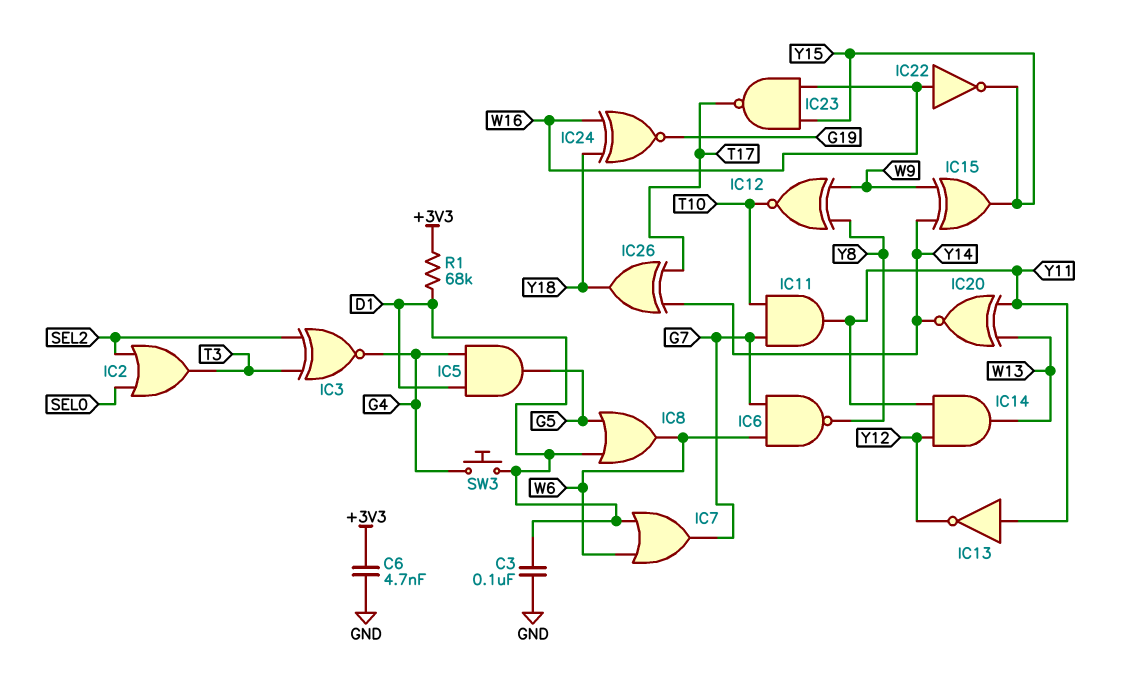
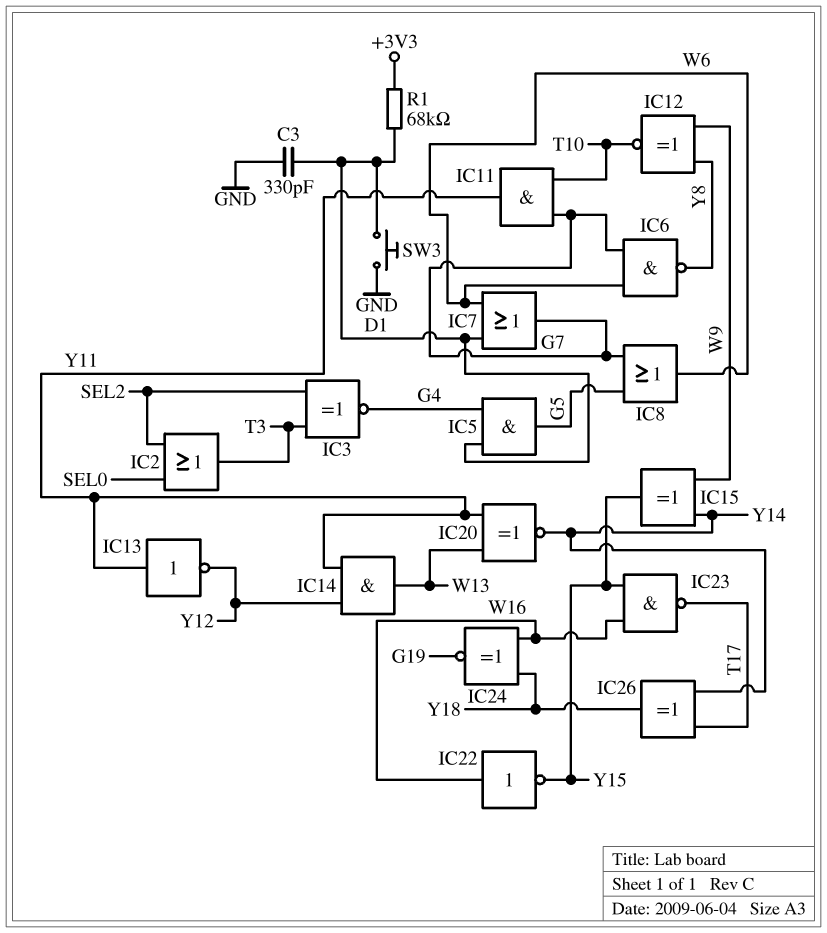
C3: 100nF (D1, GND) -> 330pF (D1, GND)
C6: 4.7nF (+3V3, GND) -> none
IC8: OR (in D1, in G5, out W6) -> OR (in G5, in G7, out W6)
SW3: button (D1, G4) -> button (D1, GND)

